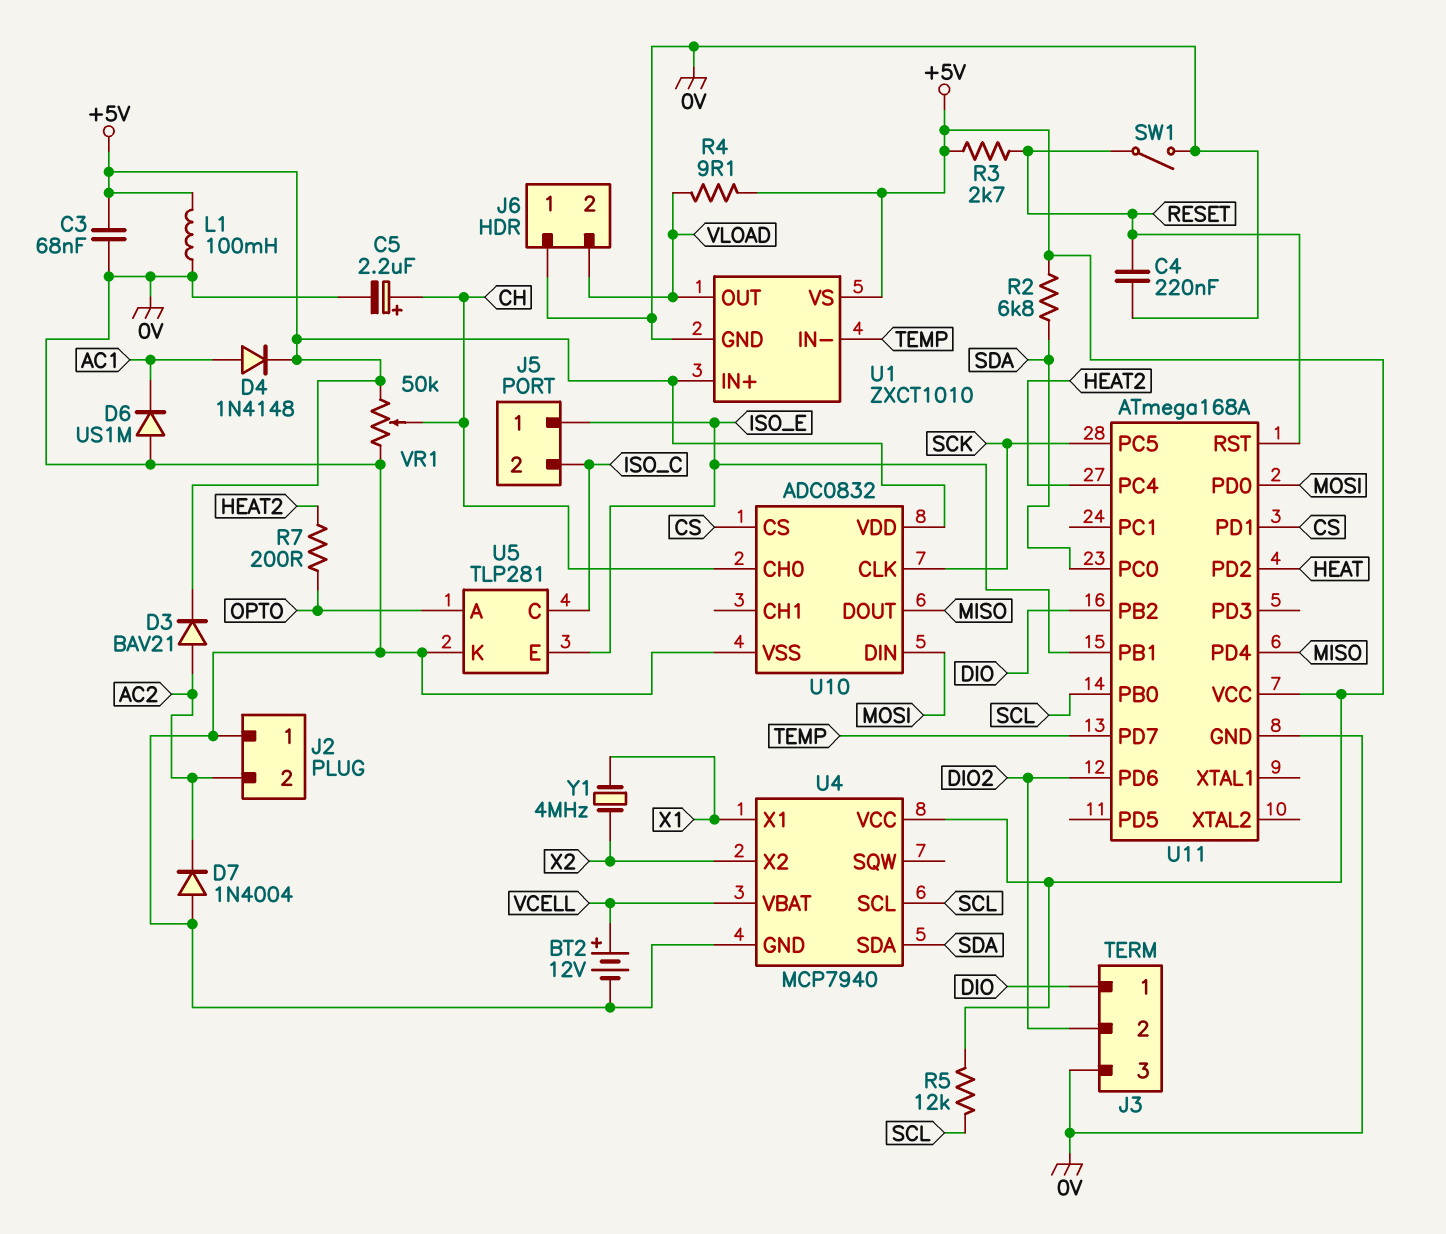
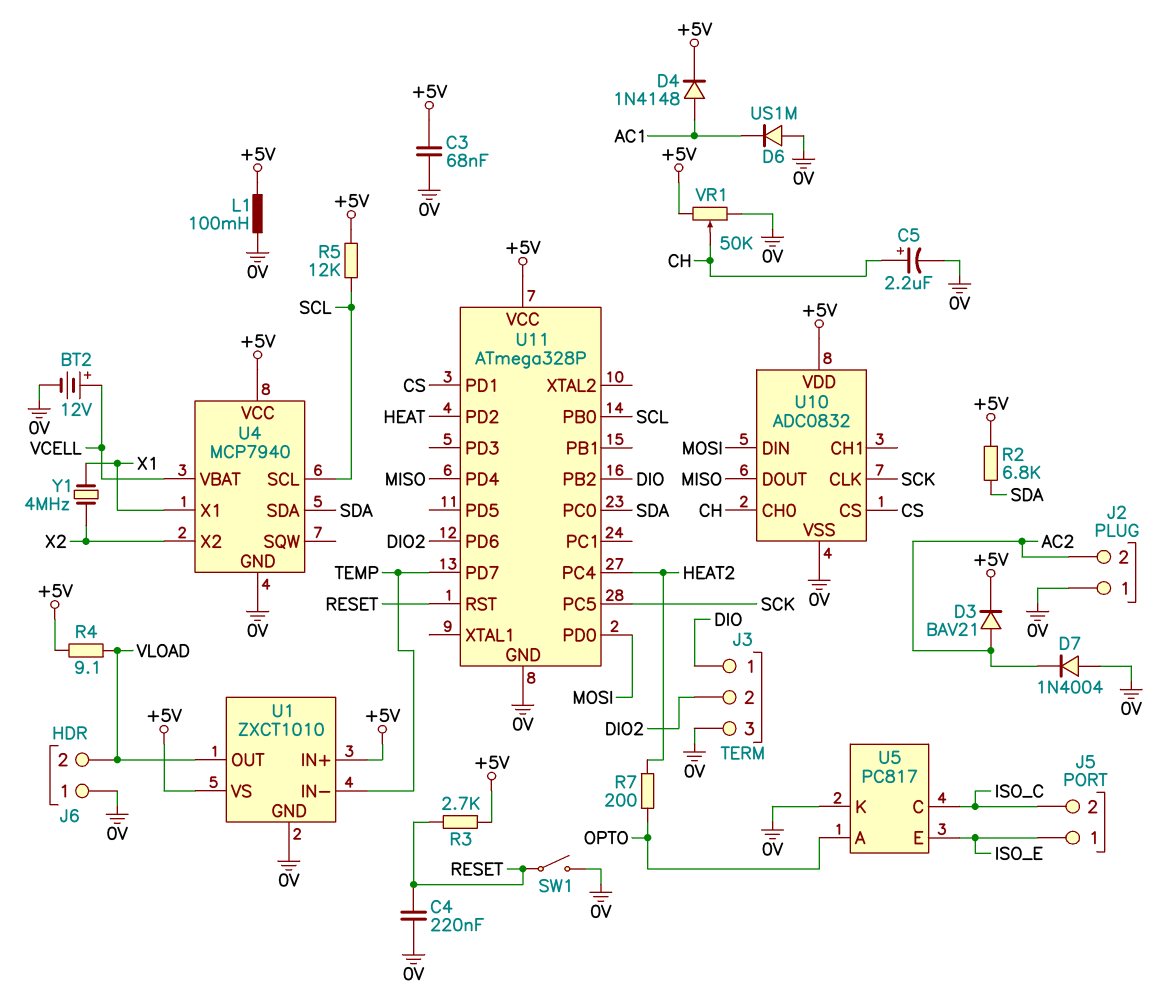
U5: TLP281 -> PC817
U11: ATmega168A -> ATmega328P
U11 pin PB1: ISO_E -> none

